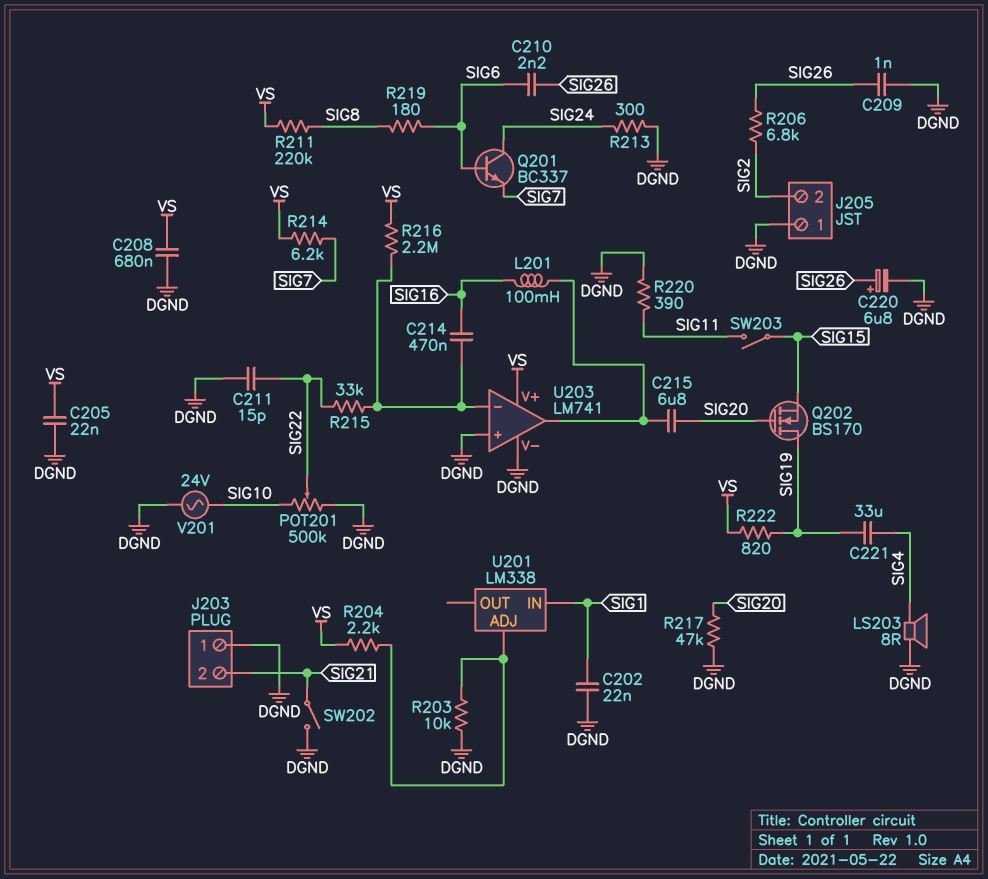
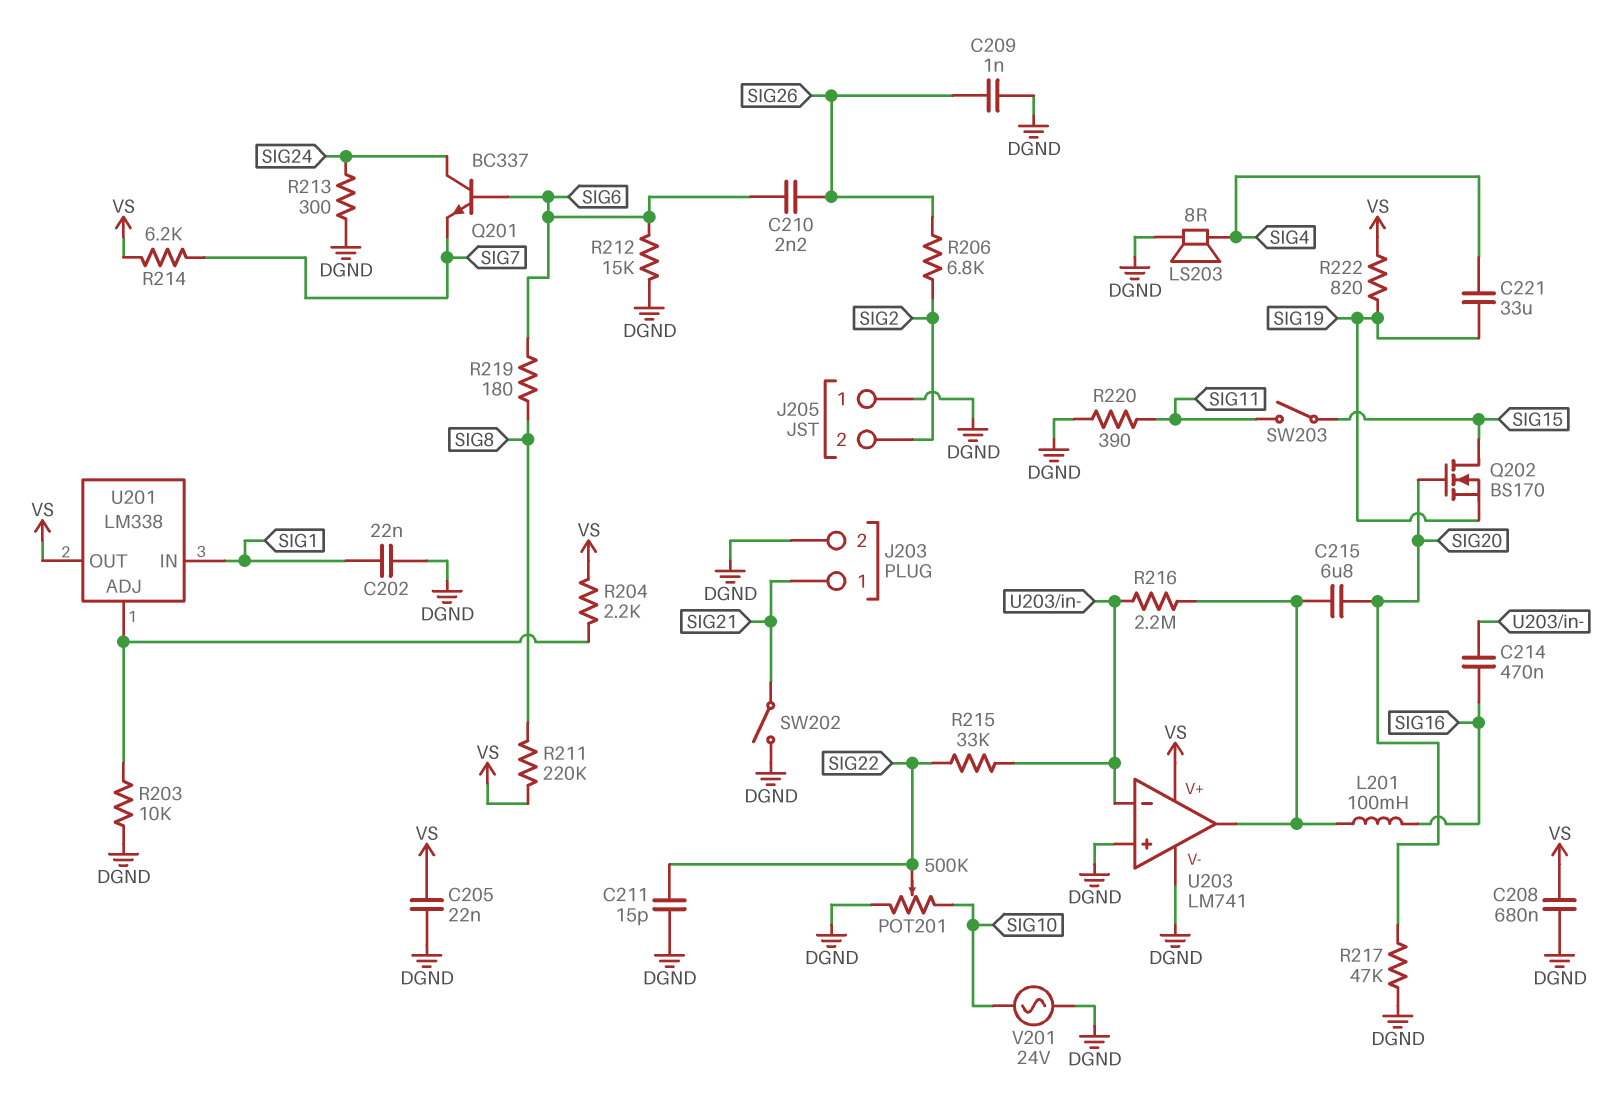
C220: 6.8uF (plus SIG26, minus DGND) -> none
J203 pin 1: DGND -> SIG21
J203 pin 2: SIG21 -> DGND
Q202: NMOS BS170 (G SIG20, D SIG19, S SIG15) -> NMOS BS170 (G SIG20, D SIG15, S SIG19)
R212: none -> 15k (DGND, SIG6)
R216: 2.2M (U203/in-, VS) -> 2.2M (U203/in-, U203/out)
U201 pin OUT: none -> VS

